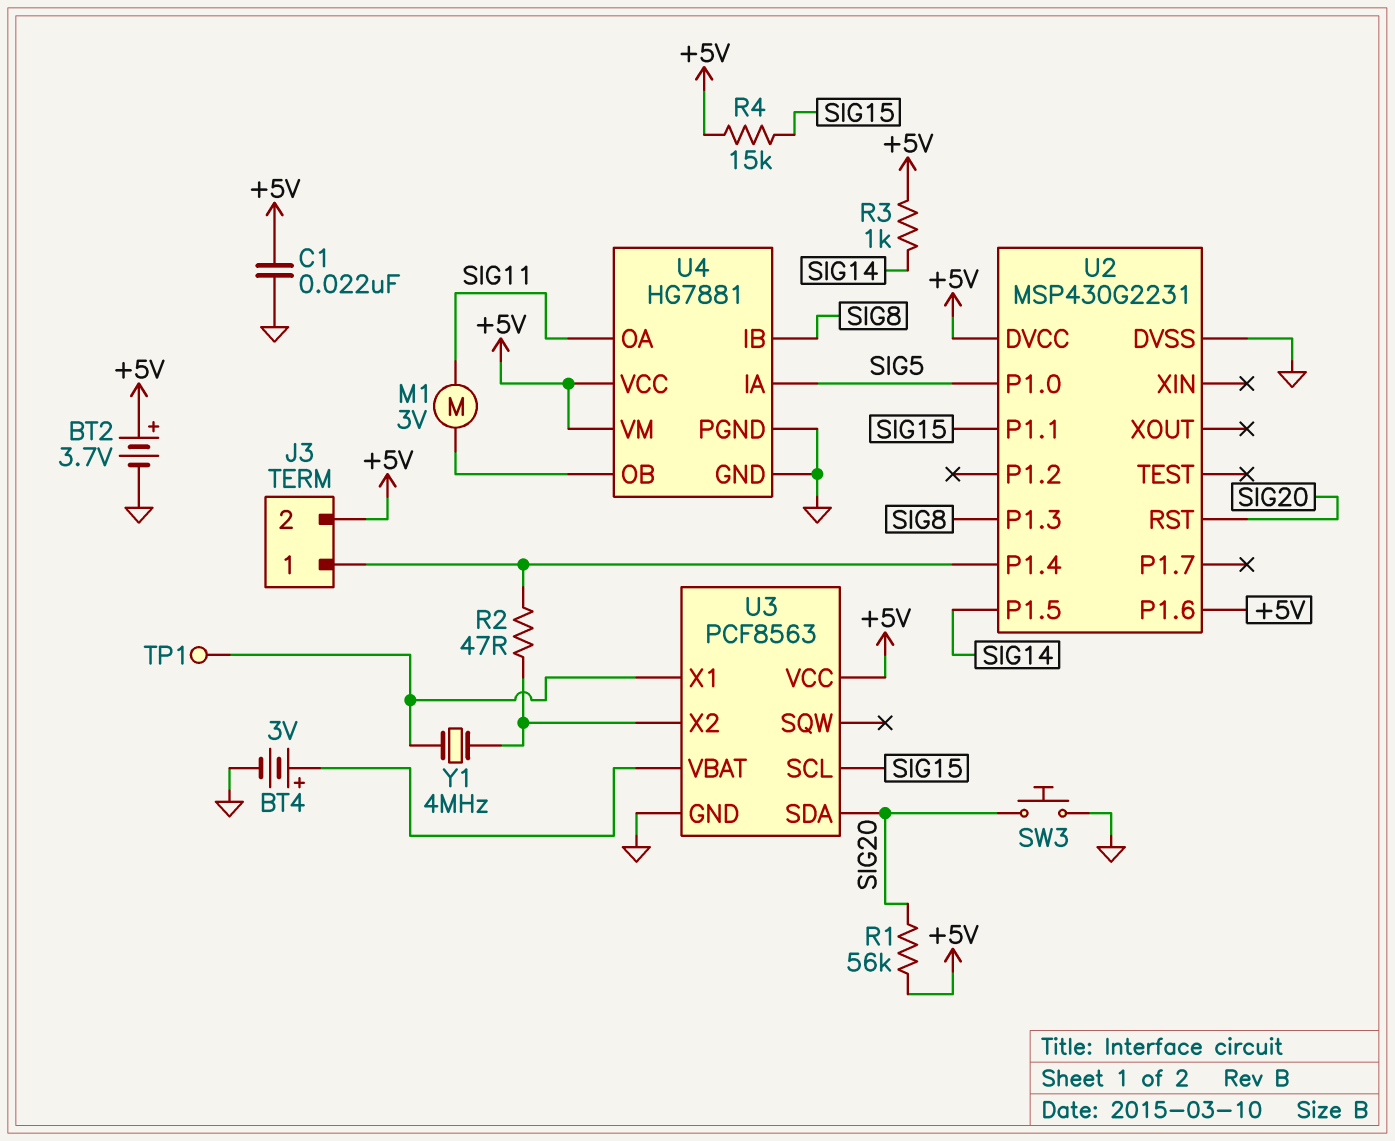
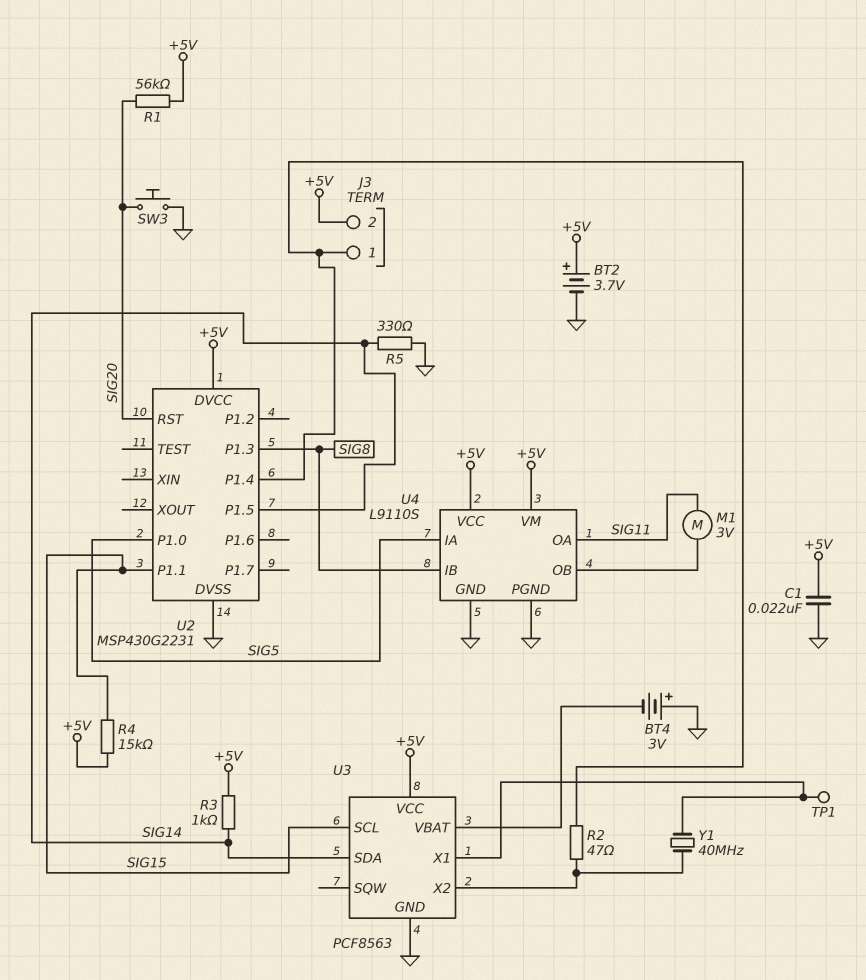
BT4: 3V (plus U3/VBAT, minus GND) -> 3V (plus GND, minus U3/VBAT)
R5: none -> 330 (GND, SIG14)
U2 pin P1.6: +5V -> none
U3 pin SDA: SIG20 -> SIG14
U4: HG7881 -> L9110S
Y1: 4MHz (U3/X1, U3/X2) -> 40MHz (U3/X1, U3/X2)

